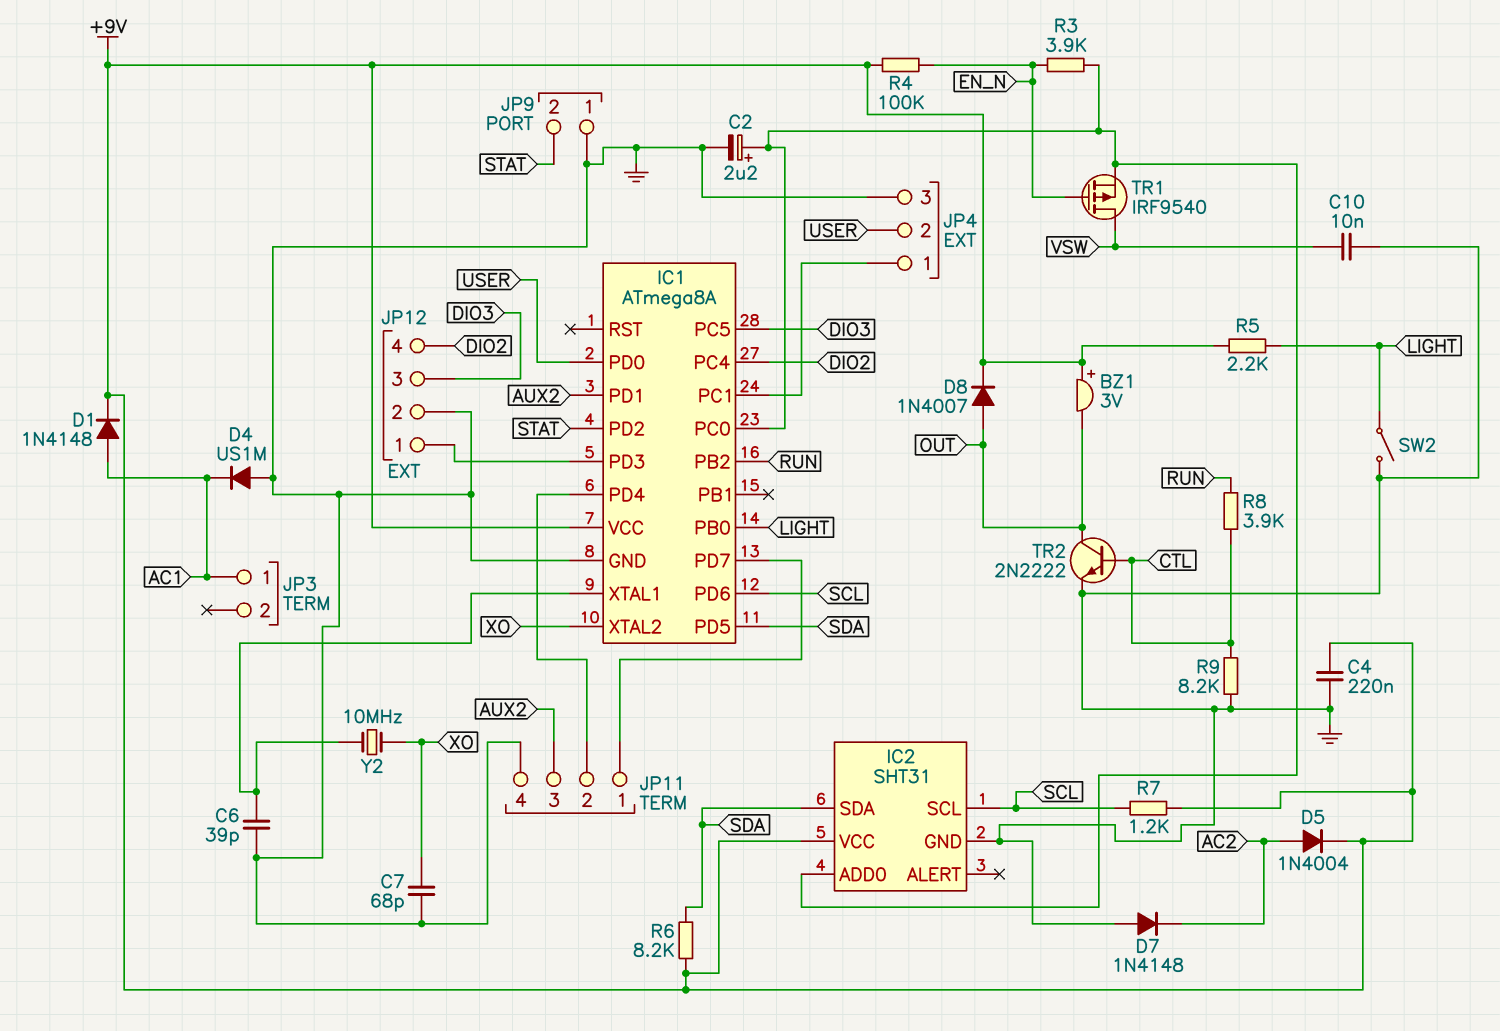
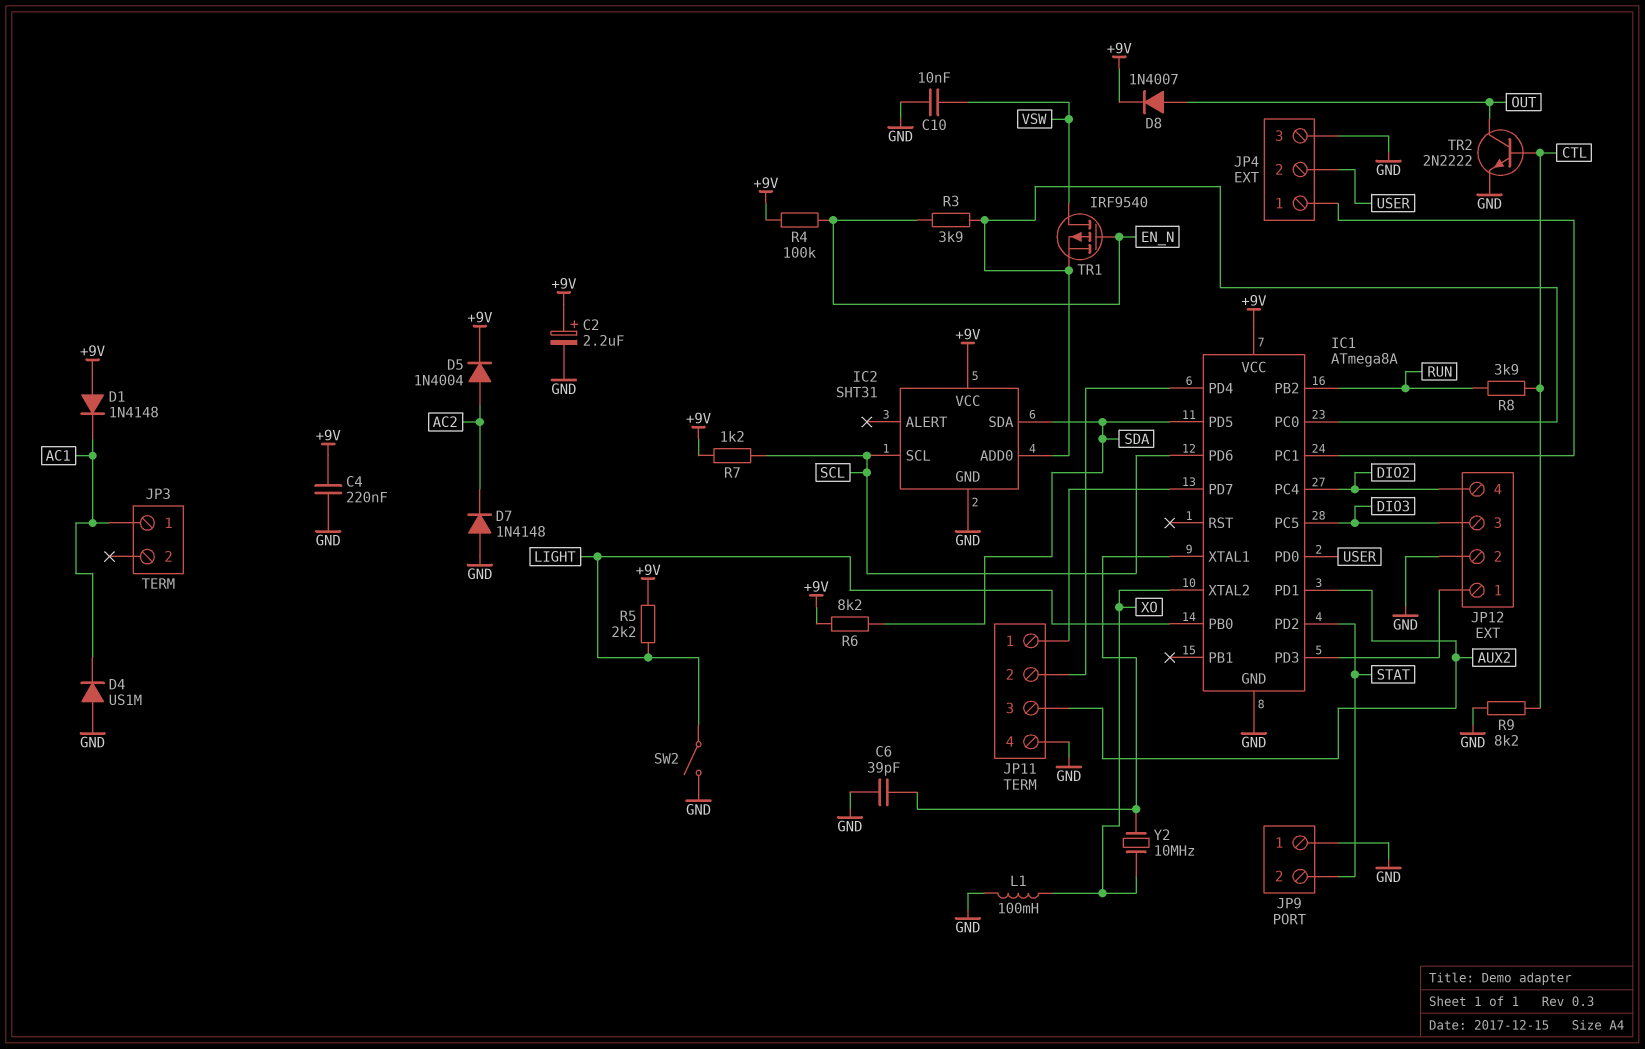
BZ1: buzzer 3V (plus +9V, minus OUT) -> none
C2: 2.2uF (plus IC1/PC0, minus GND) -> 2.2uF (plus +9V, minus GND)
C7: 68pF (GND, XO) -> none
D1: diode 1N4148 (A AC1, K +9V) -> diode 1N4148 (A +9V, K AC1)
L1: none -> 100mH (GND, XO)

